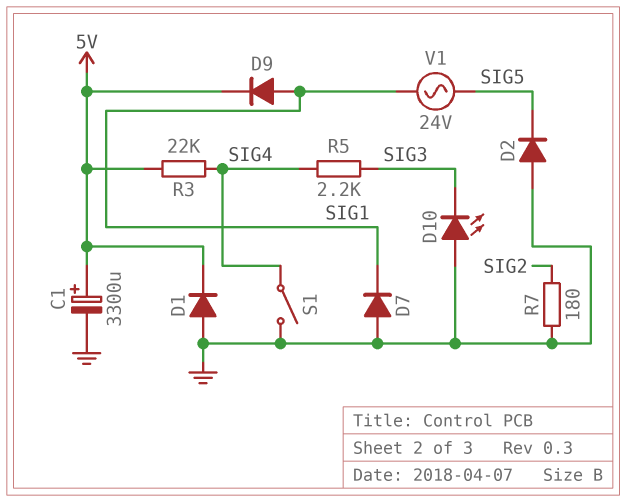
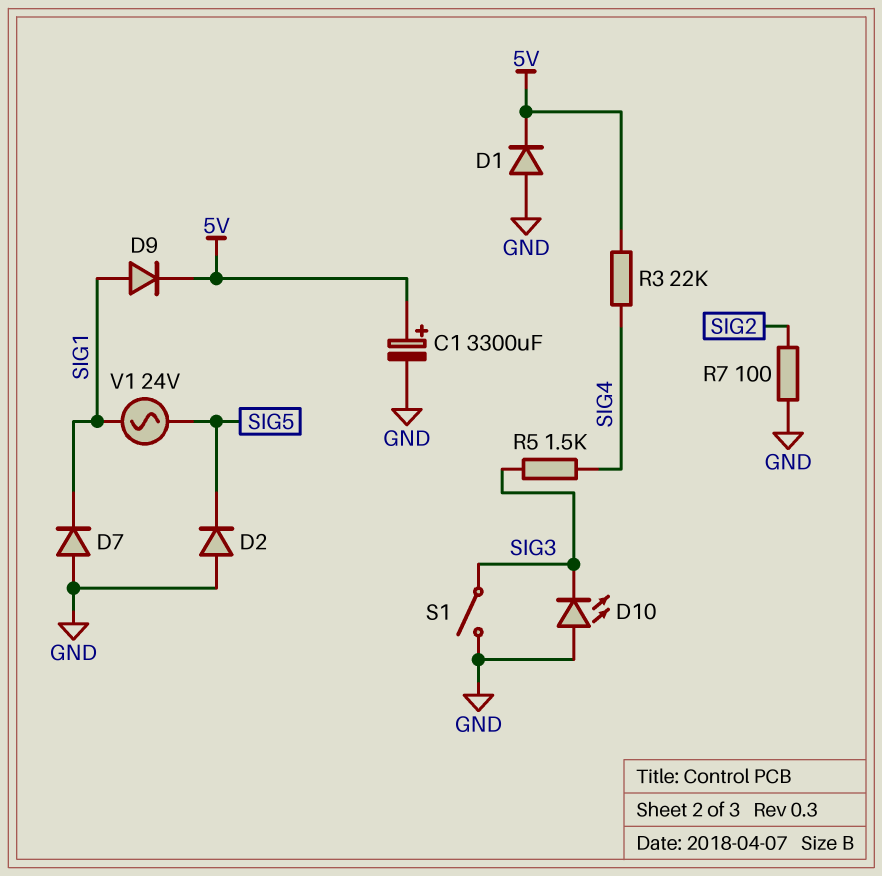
R5: 2.2k (SIG3, SIG4) -> 1.5k (SIG3, SIG4)
R7: 180 (GND, SIG2) -> 100 (GND, SIG2)
S1: switch (GND, SIG4) -> switch (GND, SIG3)

